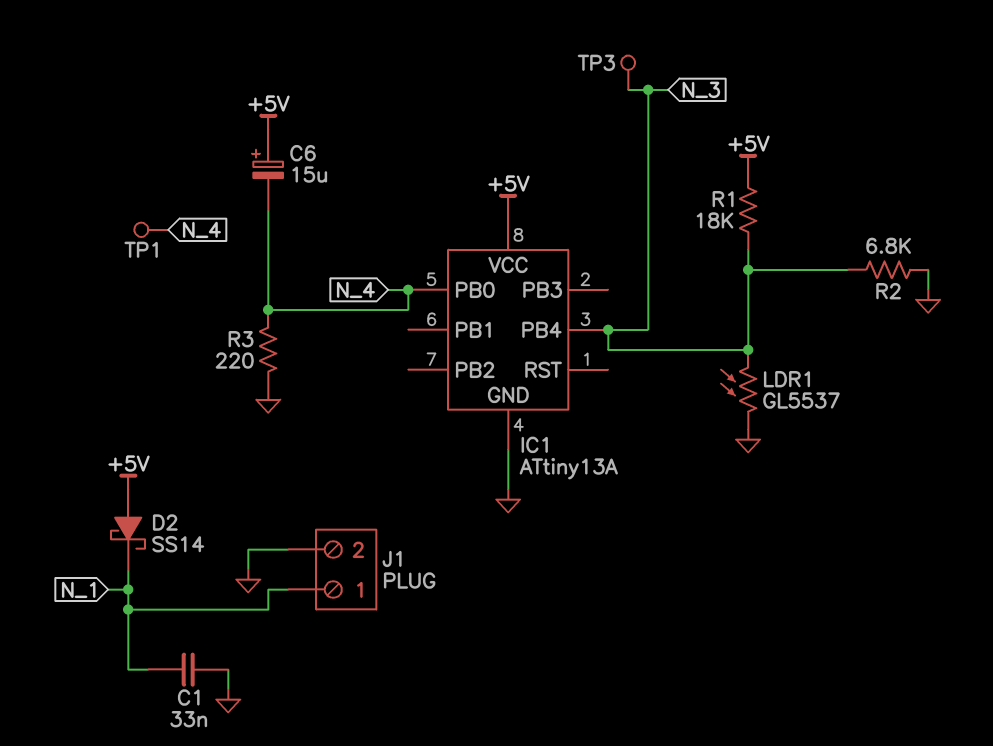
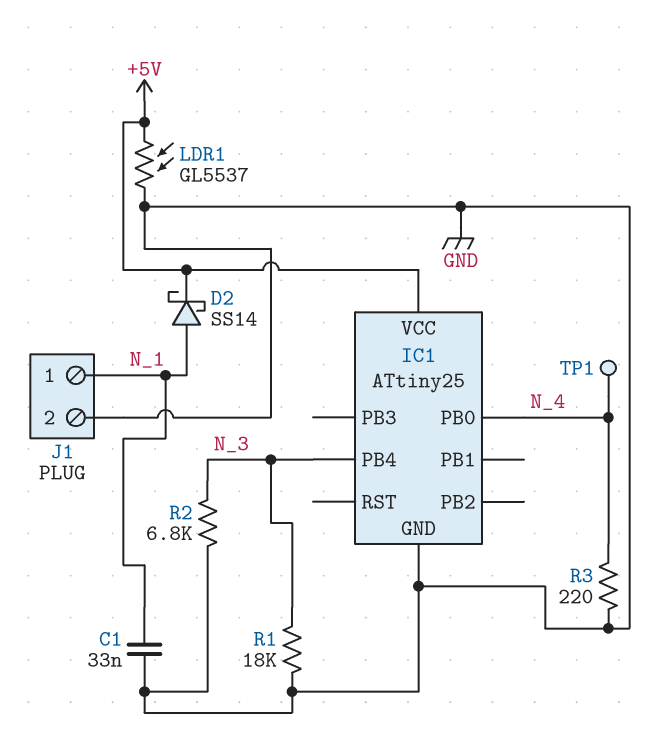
C6: 15uF (plus +5V, minus N_4) -> none
D2: schottky SS14 (A +5V, K N_1) -> schottky SS14 (A N_1, K +5V)
IC1: ATtiny13A -> ATtiny25
LDR1: GL5537 (GND, N_3) -> GL5537 (+5V, GND)
R1: 18k (+5V, N_3) -> 18k (GND, N_3)
TP3: test point (N_3) -> none

